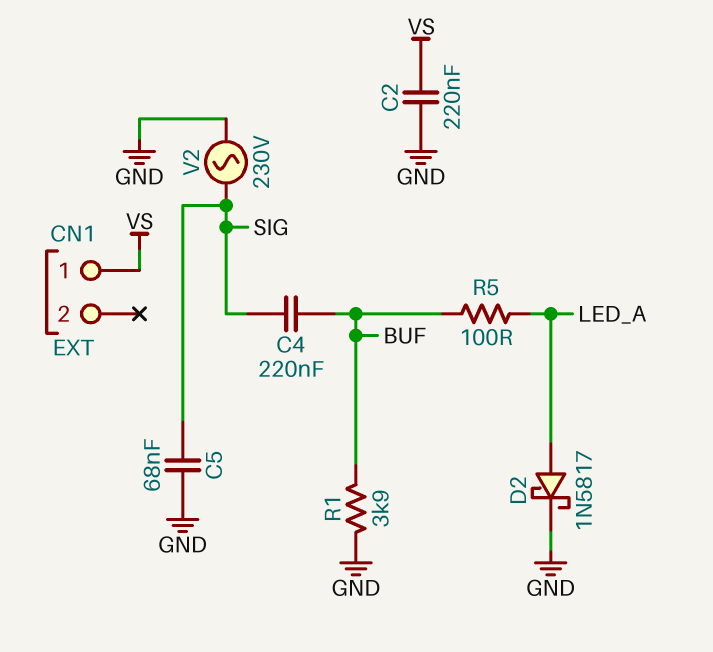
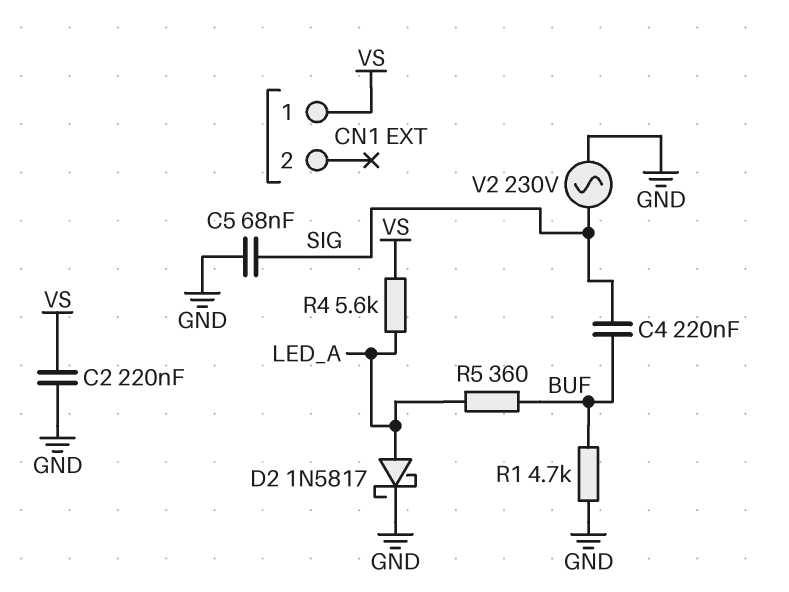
R1: 3.9k (BUF, GND) -> 4.7k (BUF, GND)
R4: none -> 5.6k (LED_A, VS)
R5: 100 (BUF, LED_A) -> 360 (BUF, LED_A)

